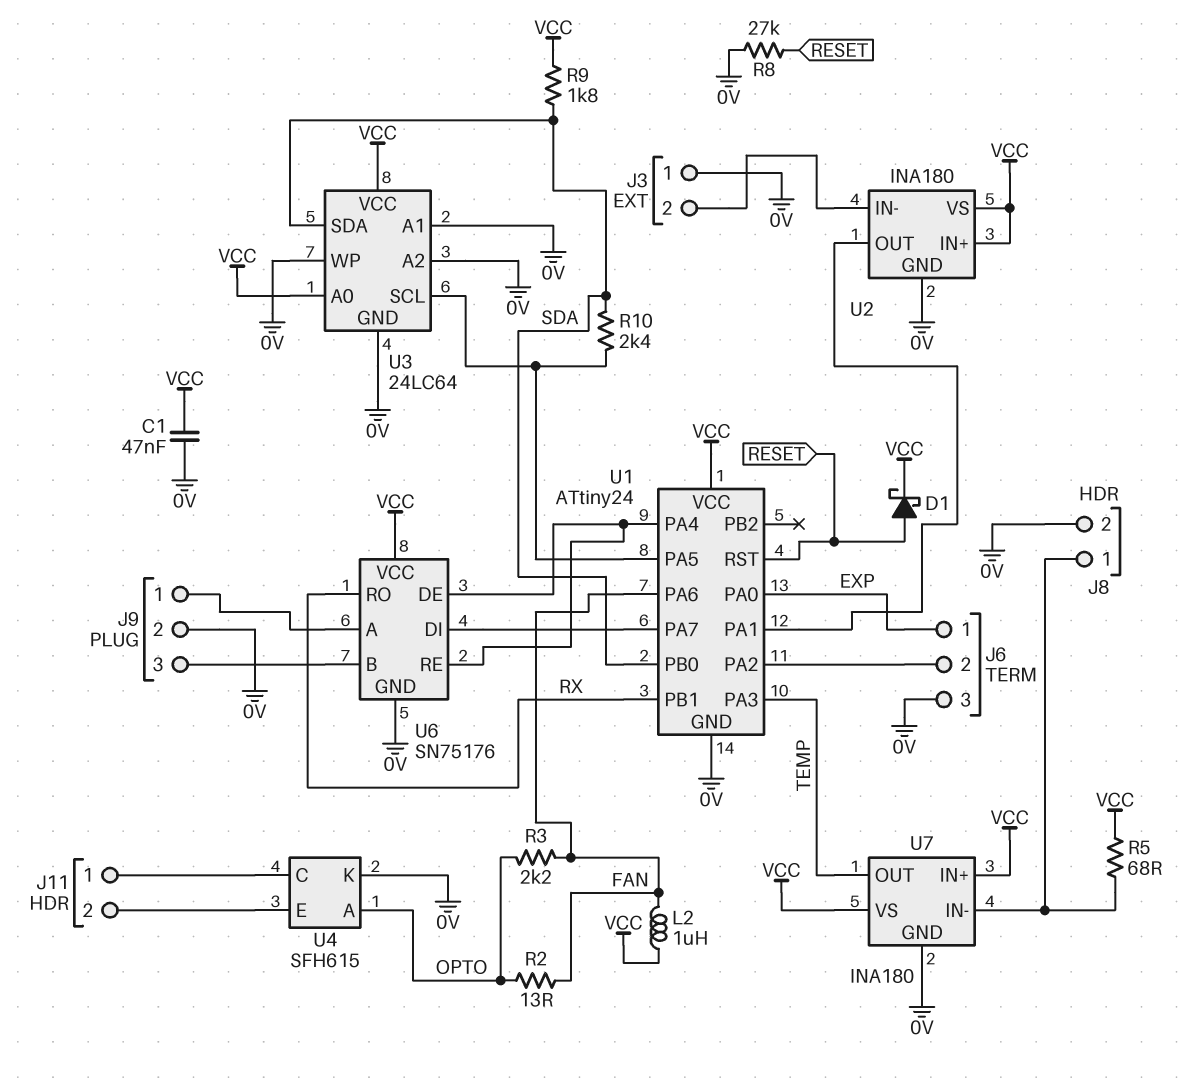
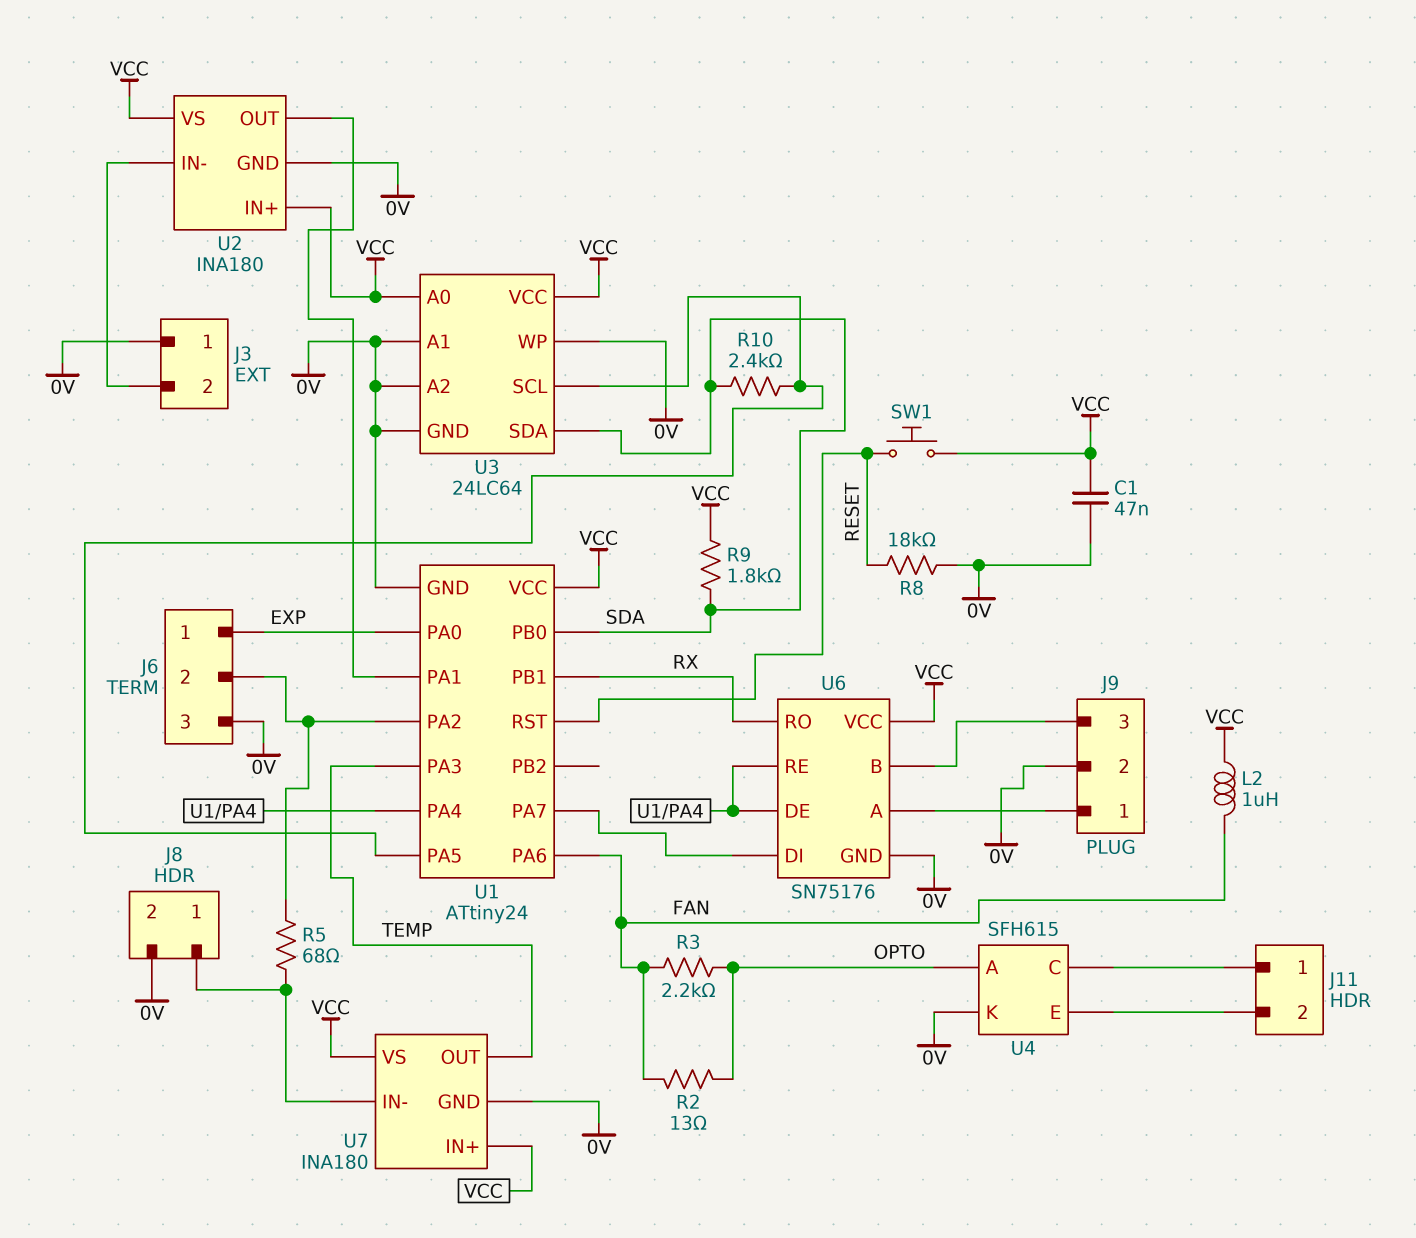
D1: schottky (A RESET, K VCC) -> none
R5: 68 (J8/1, VCC) -> 68 (J6/2, J8/1)
R8: 27k (0V, RESET) -> 18k (0V, RESET)
SW1: none -> button (RESET, VCC)

